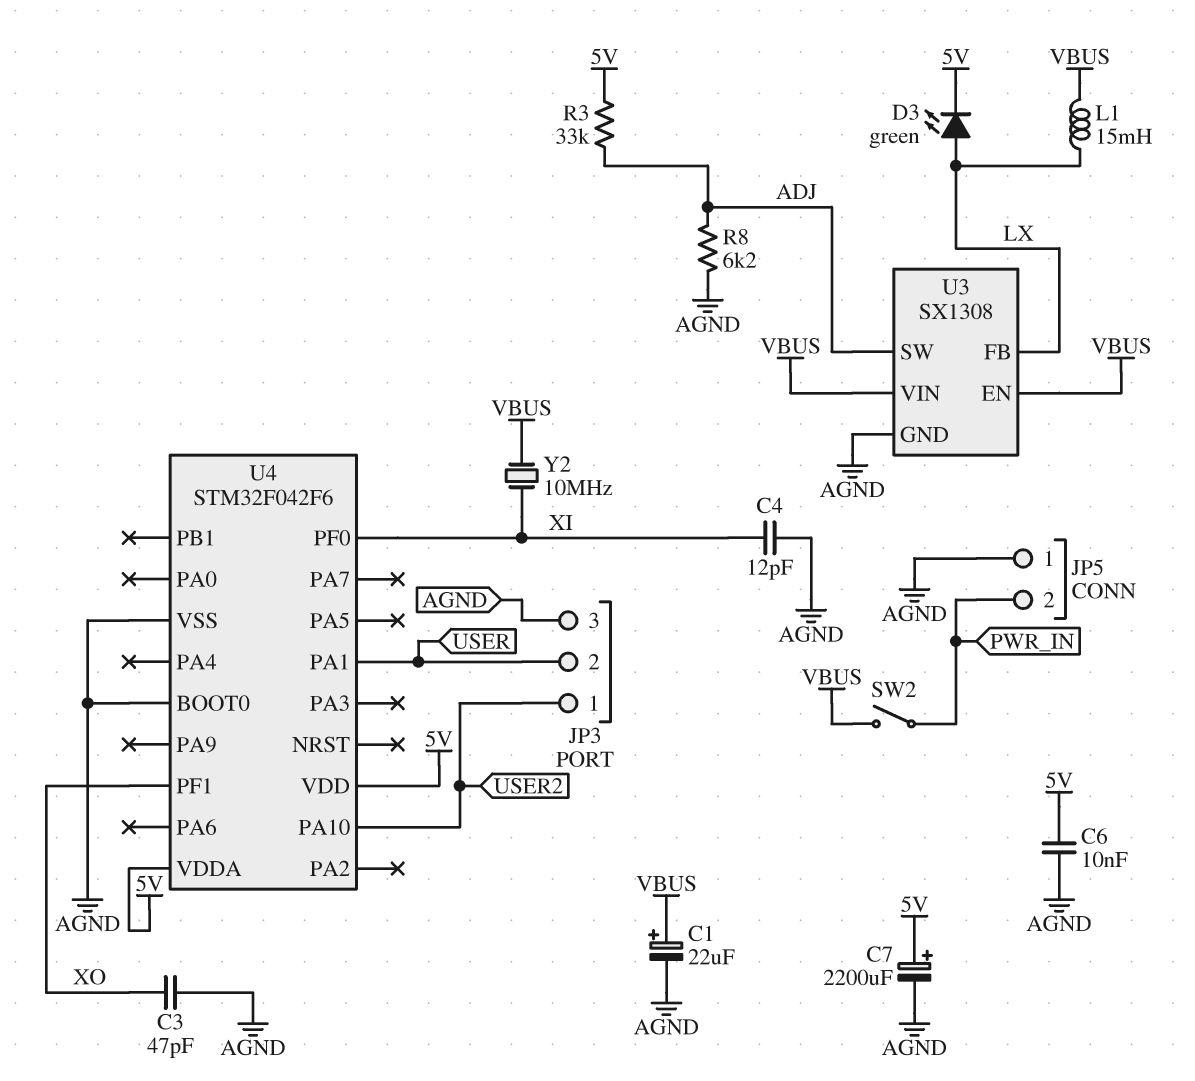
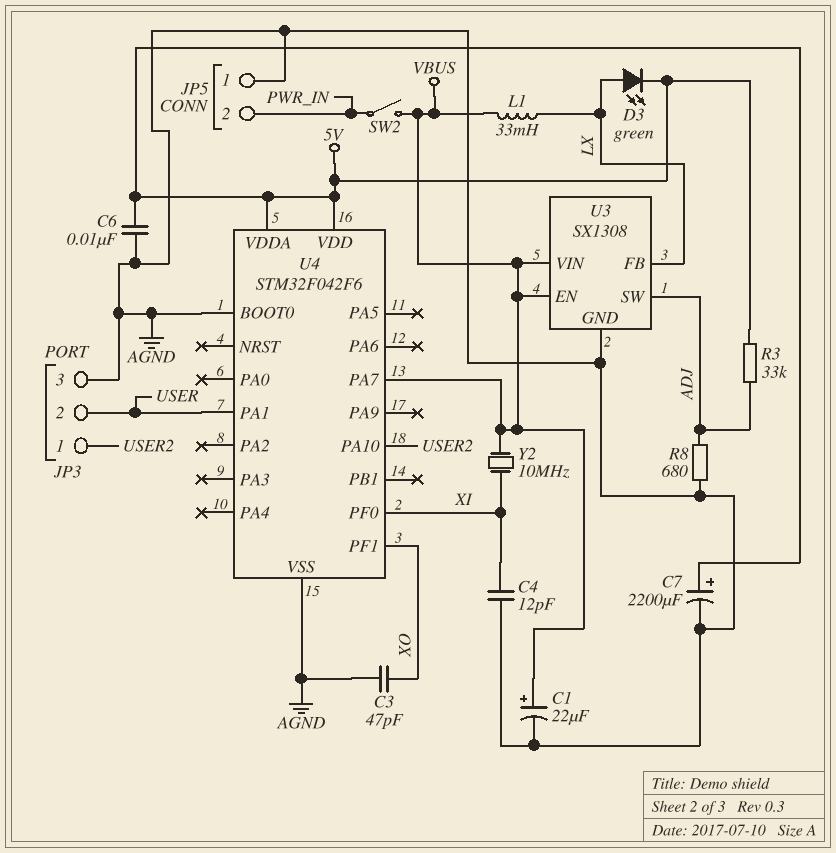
L1: 15mH (LX, VBUS) -> 33mH (LX, VBUS)
R8: 6.2k (ADJ, AGND) -> 680 (ADJ, AGND)
U4 pin PA7: none -> VBUS

